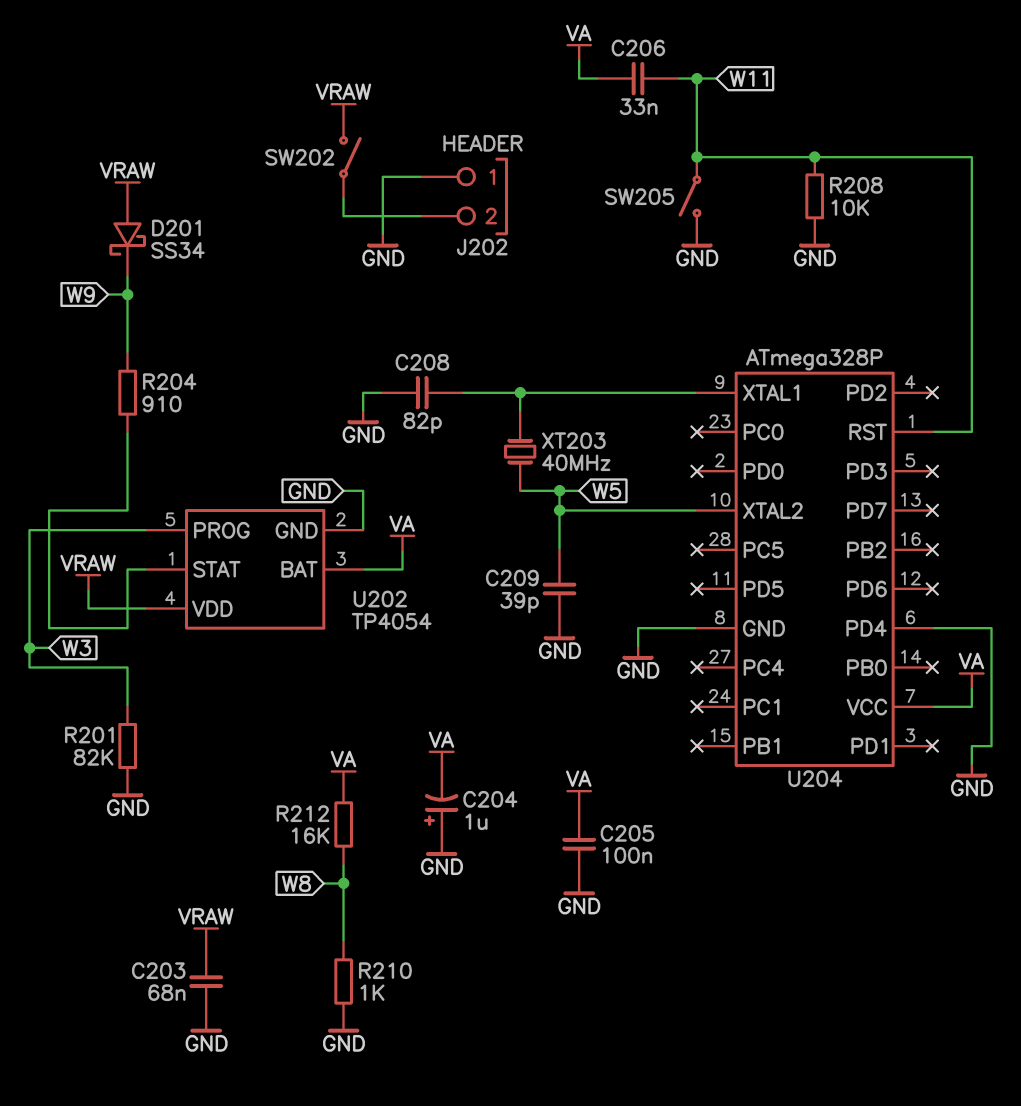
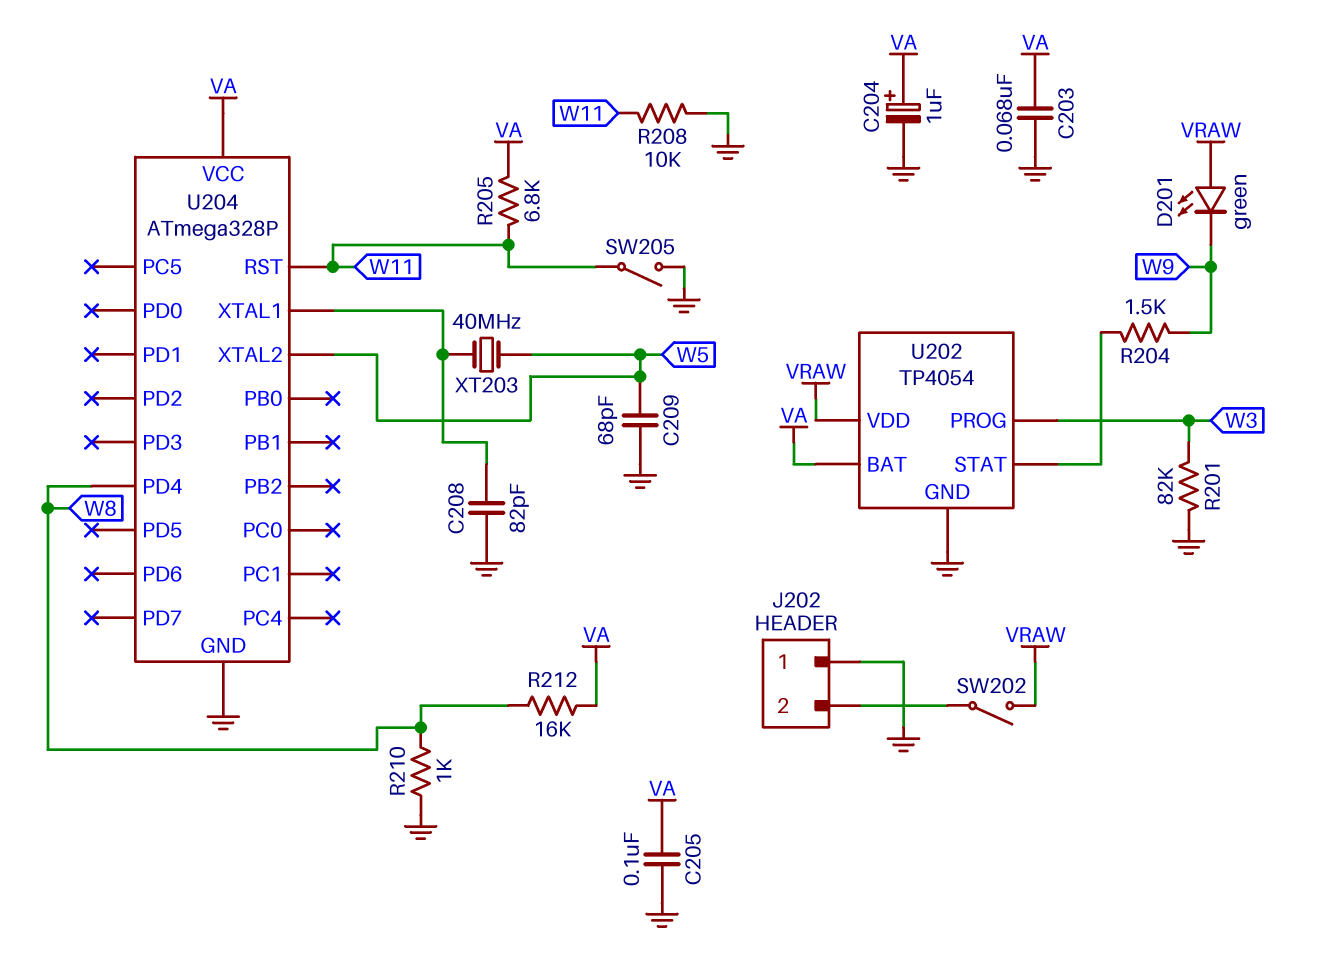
C203: 68nF (GND, VRAW) -> 68nF (GND, VA)
C204: 1uF (plus GND, minus VA) -> 1uF (plus VA, minus GND)
C206: 33nF (VA, W11) -> none
C209: 39pF (GND, W5) -> 68pF (GND, W5)
D201: schottky SS34 (A VRAW, K W9) -> LED green (A VRAW, K W9)
R204: 910 (U202/STAT, W9) -> 1.5k (U202/STAT, W9)
R205: none -> 6.8k (VA, W11)
U204 pin PD4: GND -> W8

